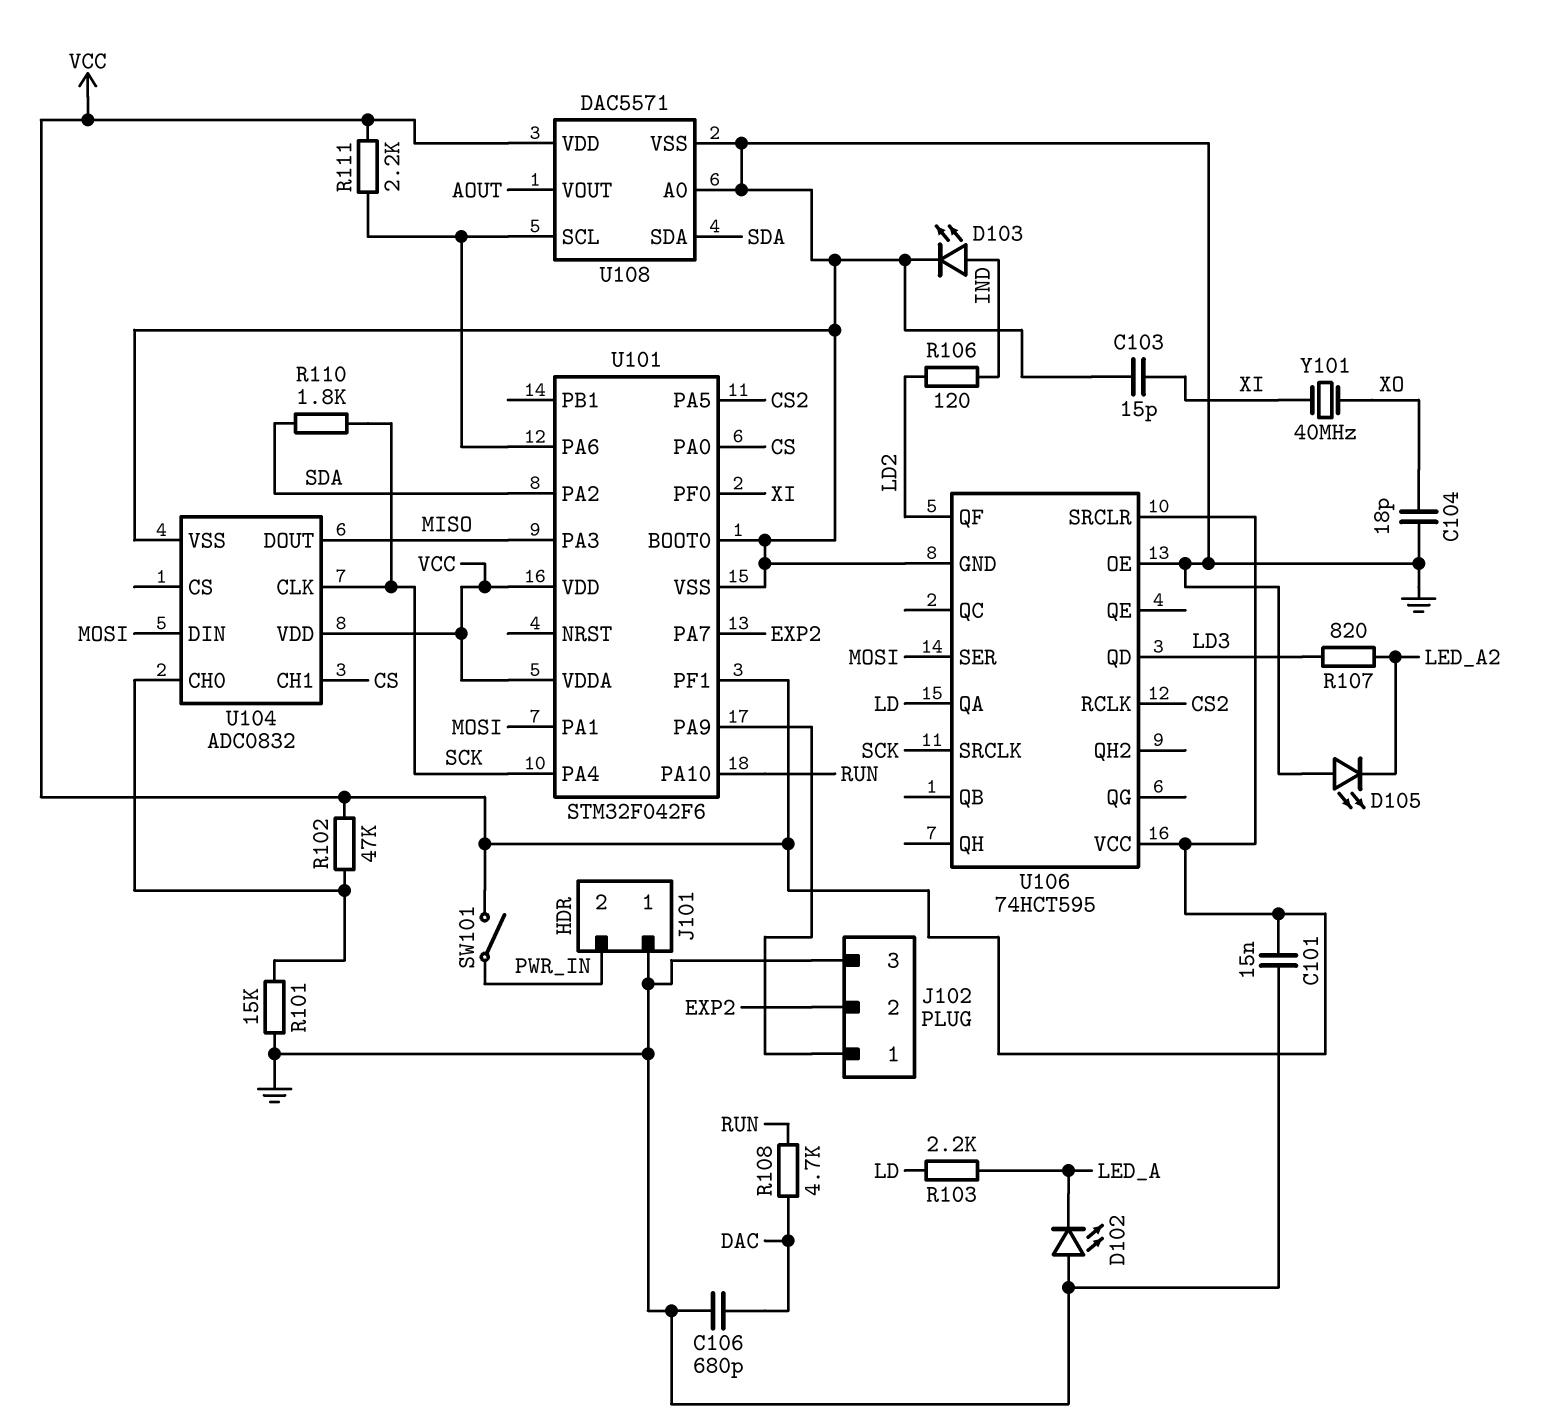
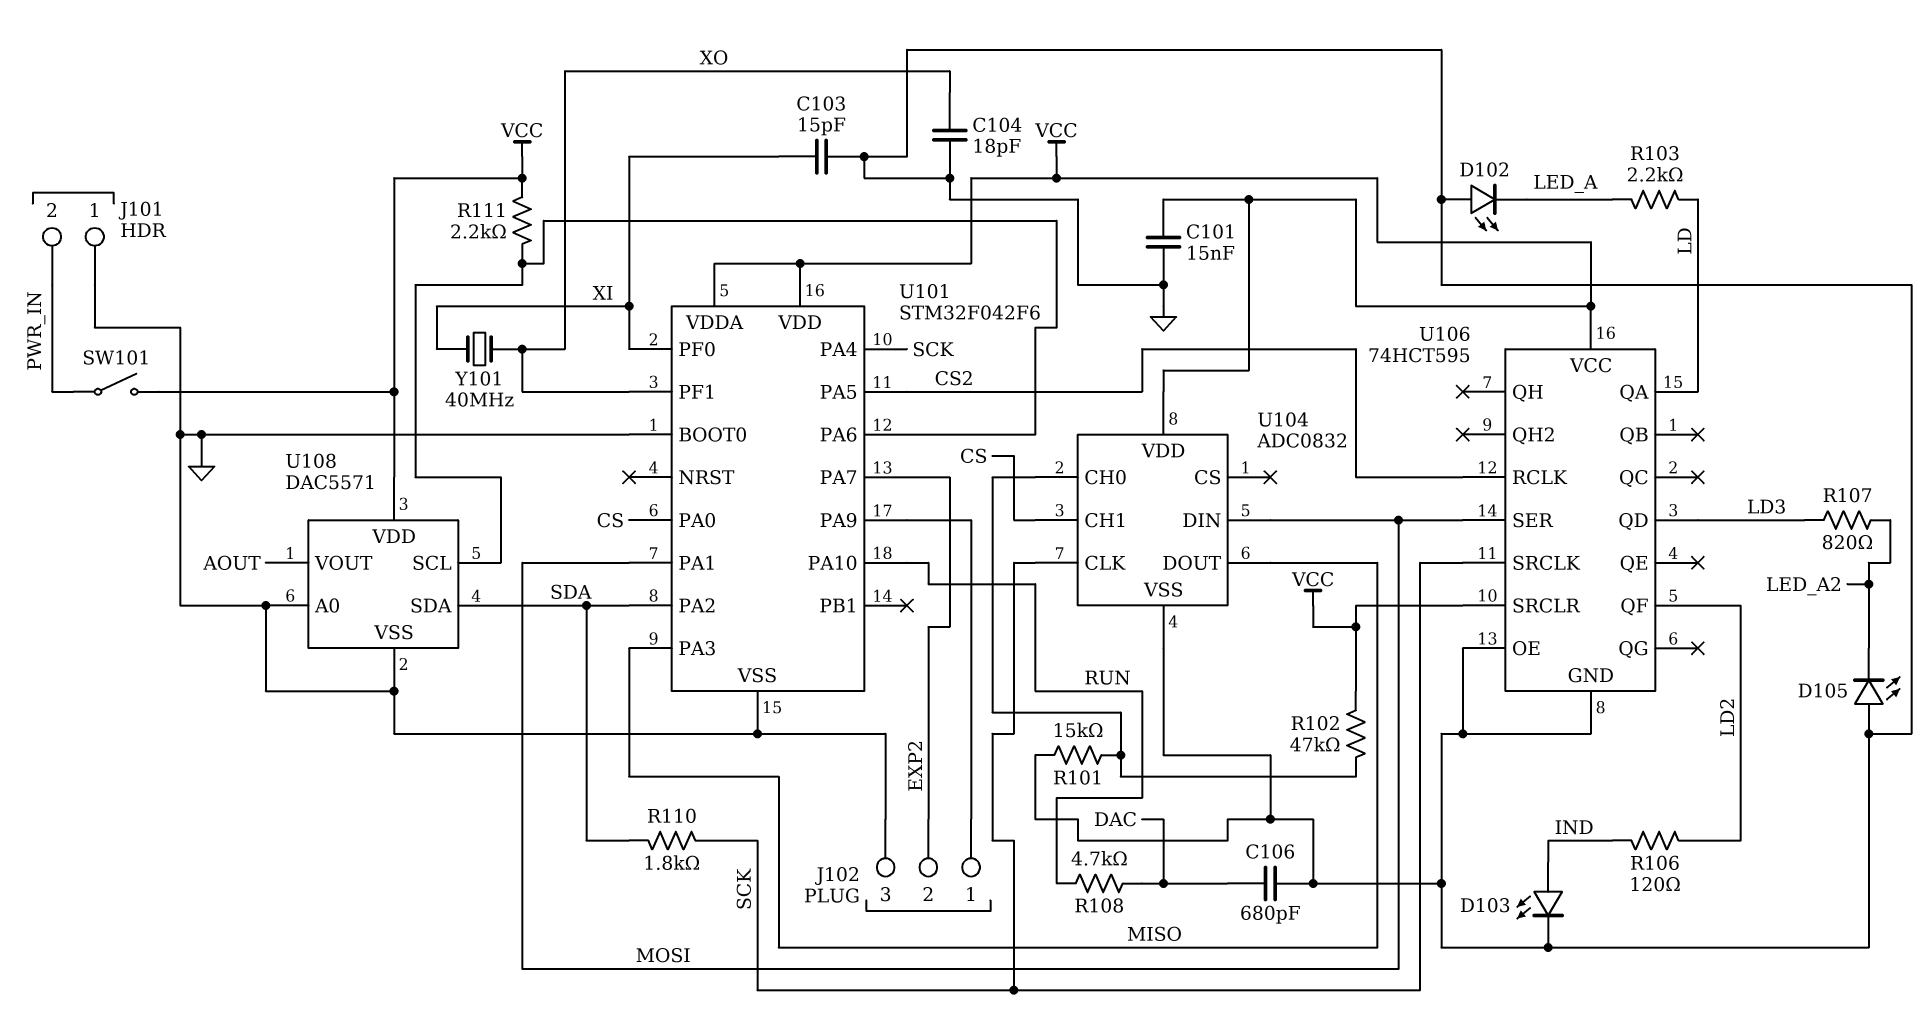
U101 pin PF1: VCC -> XO

